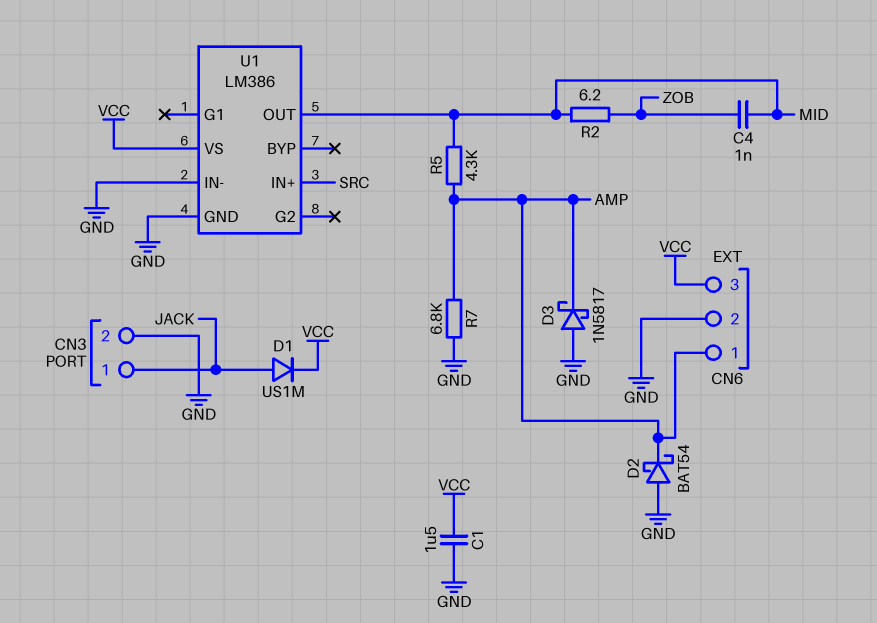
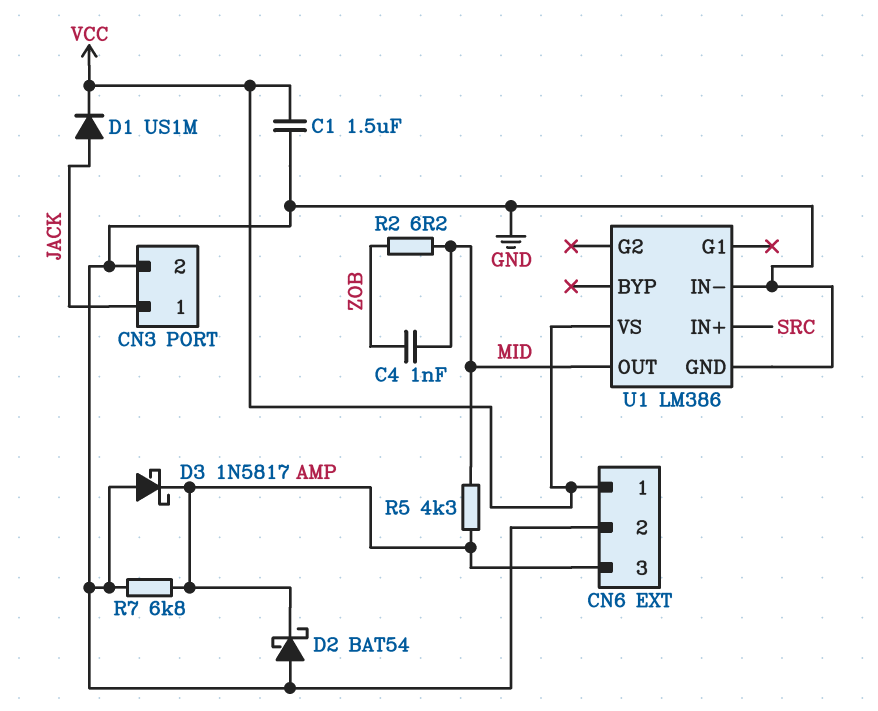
CN6 pin 1: AMP -> VCC
CN6 pin 3: VCC -> AMP

